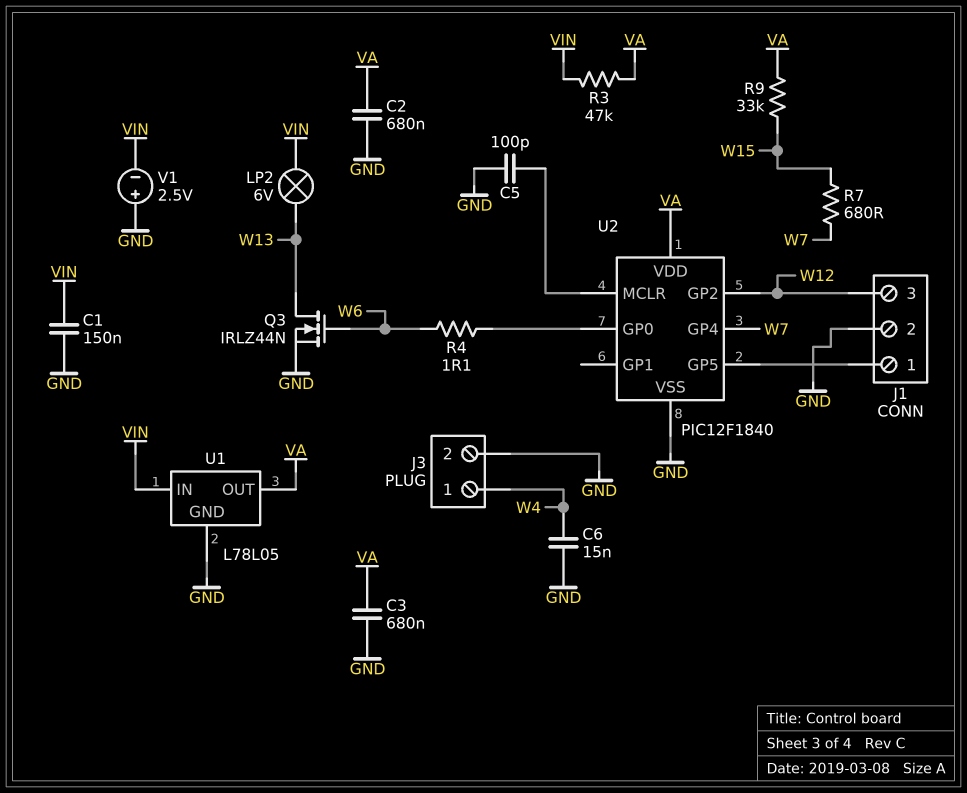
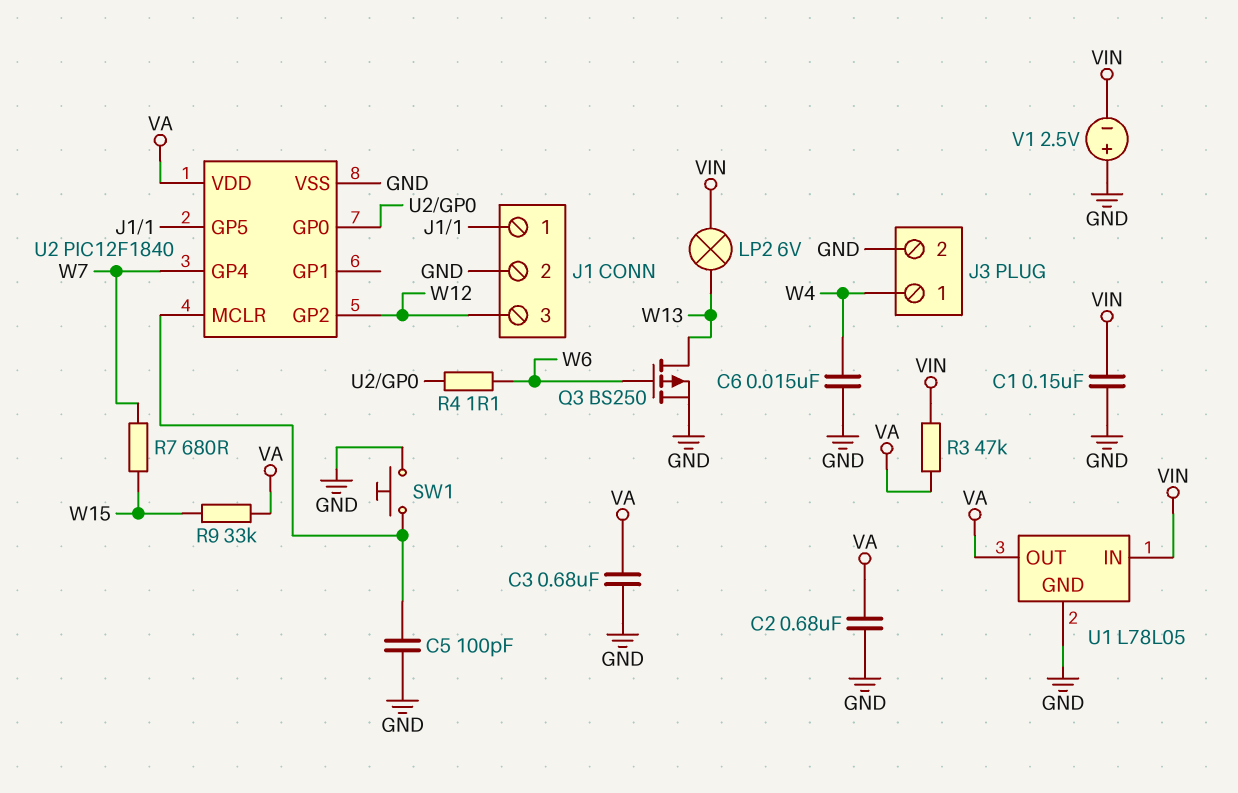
Q3: NMOS IRLZ44N (G W6, D W13, S GND) -> PMOS BS250 (G W6, D W13, S GND)
SW1: none -> button (GND, U2/MCLR)

